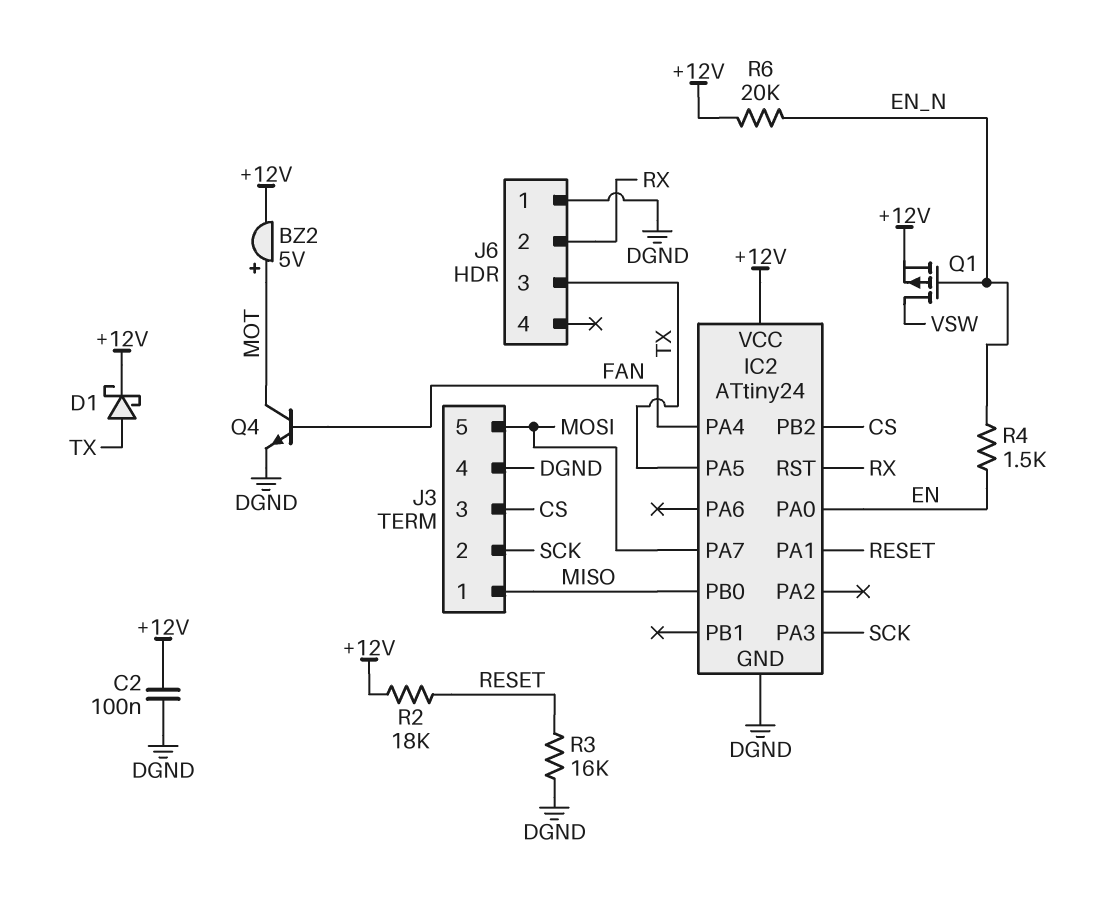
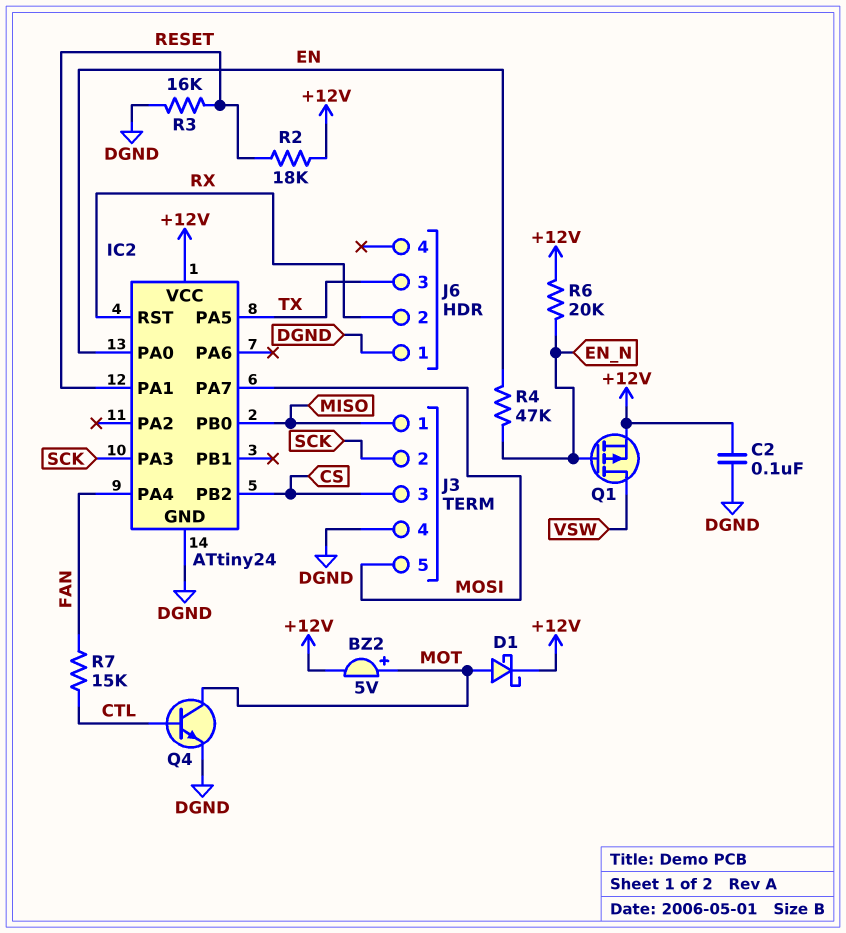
D1: schottky (A TX, K +12V) -> schottky (A MOT, K +12V)
Q4: NPN (B FAN, C MOT, E DGND) -> NPN (B CTL, C MOT, E DGND)
R4: 1.5k (EN, EN_N) -> 47k (EN, EN_N)
R7: none -> 15k (CTL, FAN)

